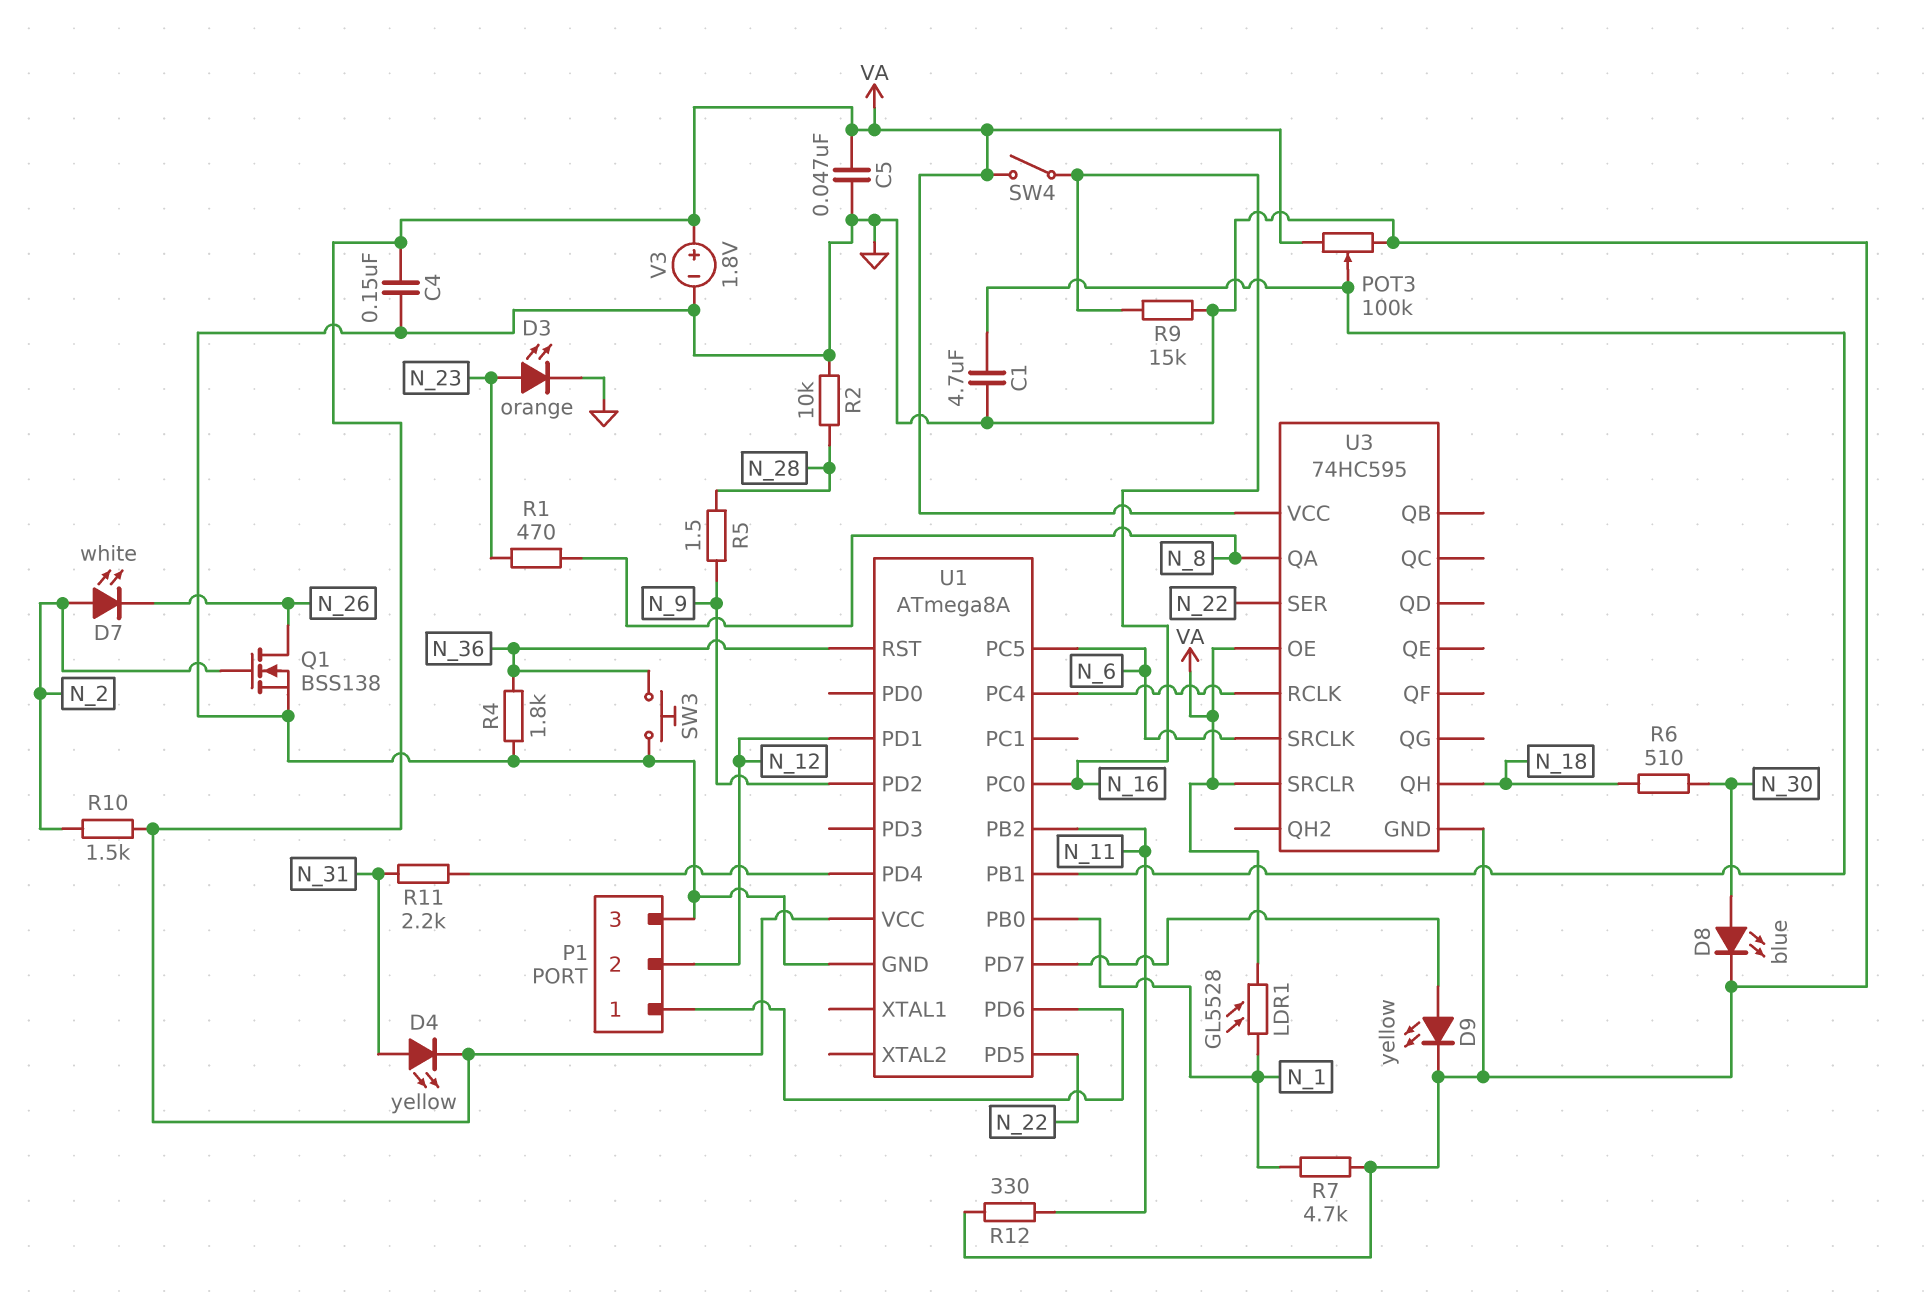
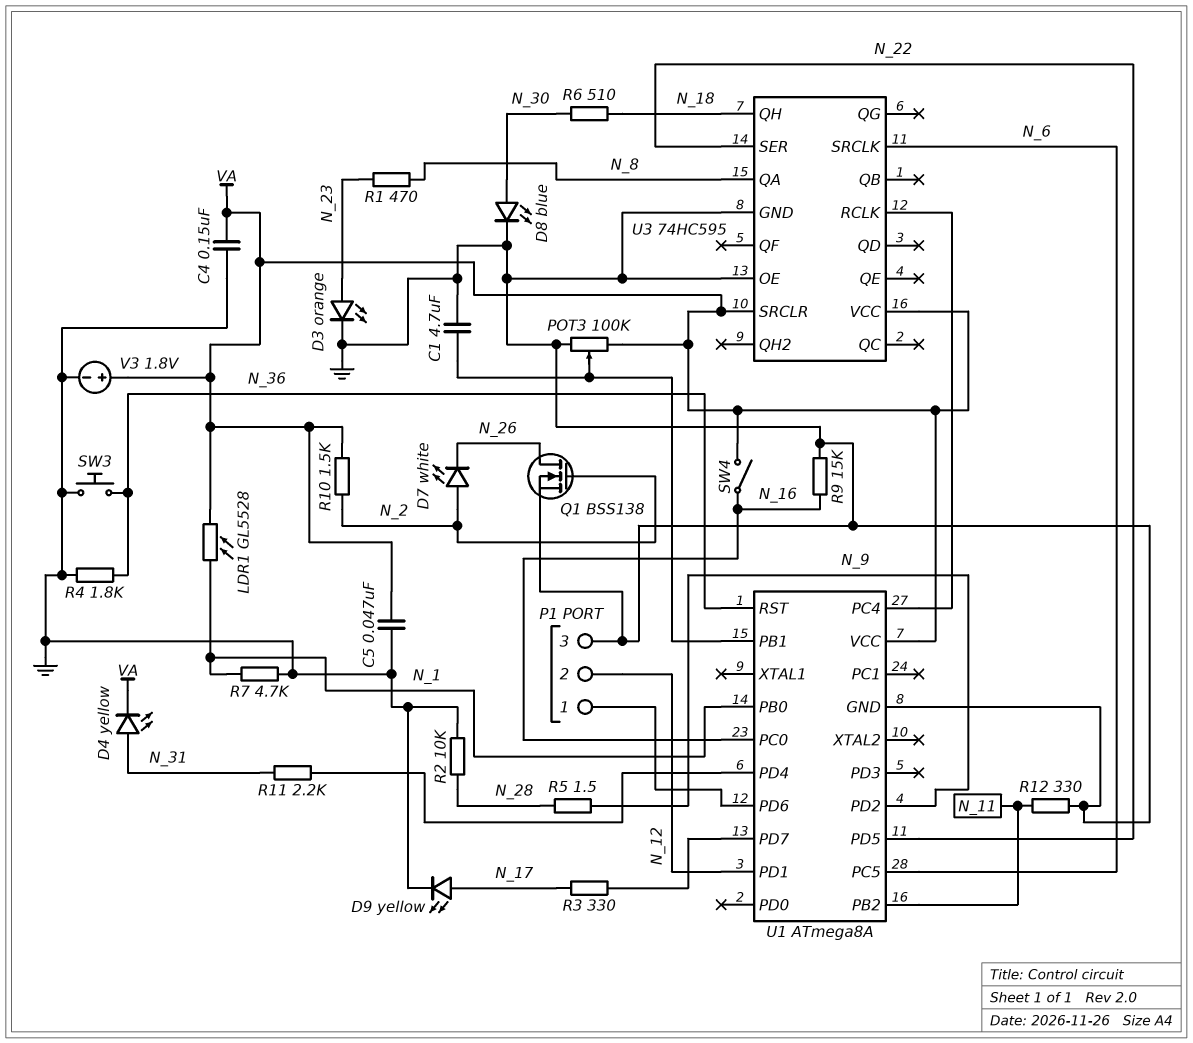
D9: LED yellow (A U1/PD7, K GND) -> LED yellow (A N_17, K GND)
R3: none -> 330 (N_17, U1/PD7)
U3 pin OE: VA -> GND

